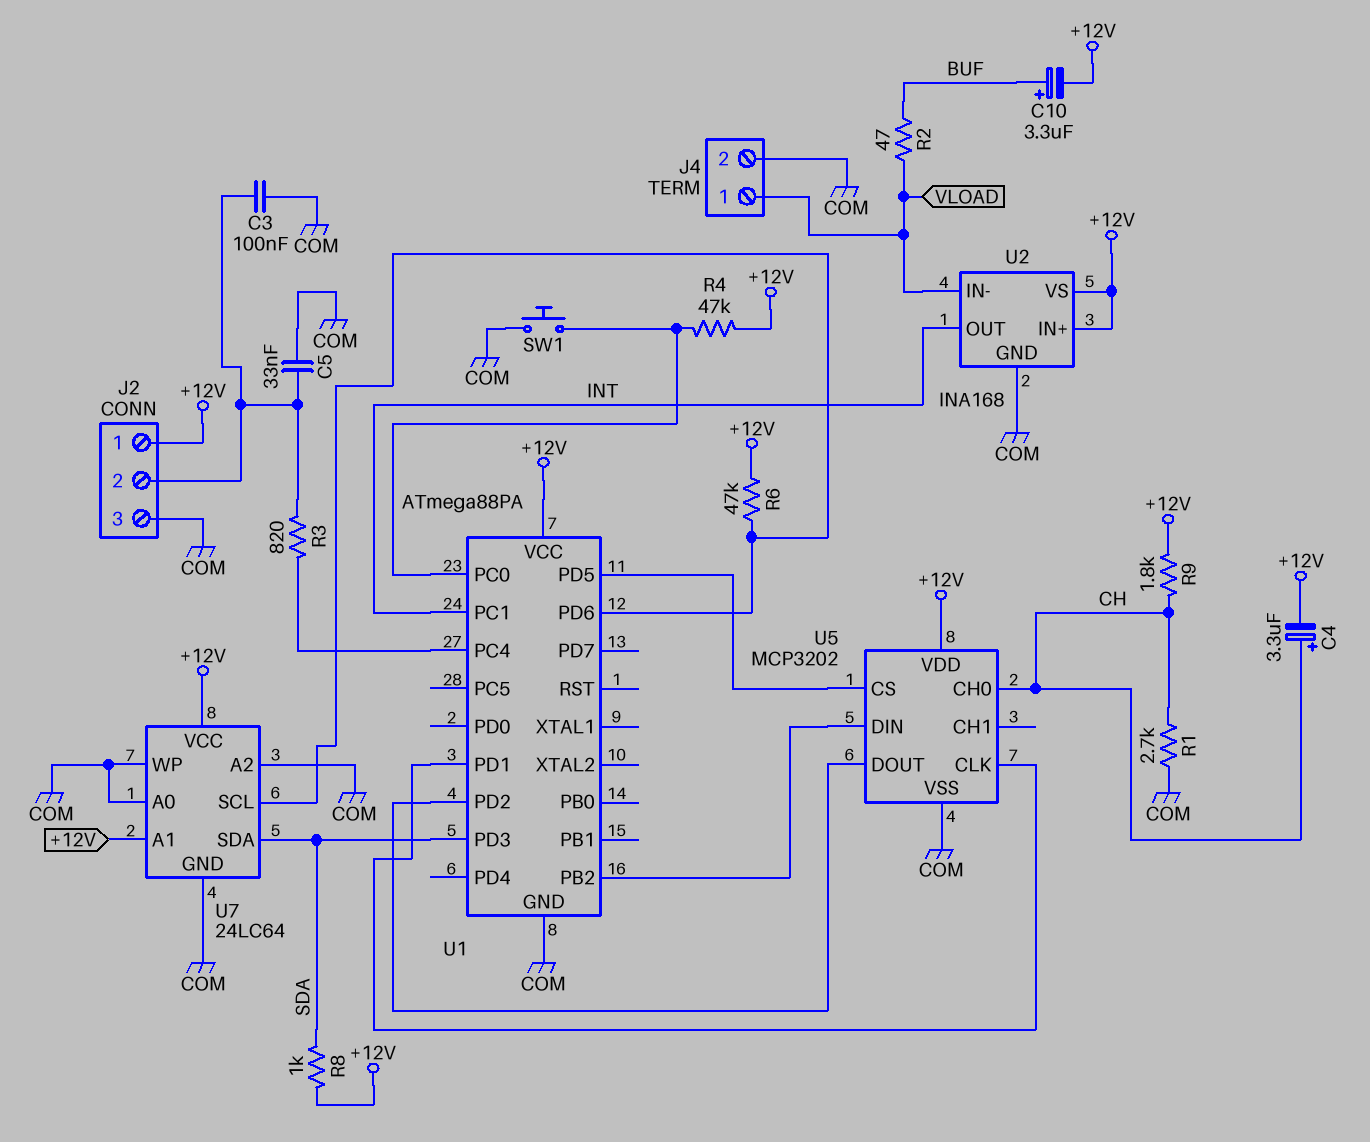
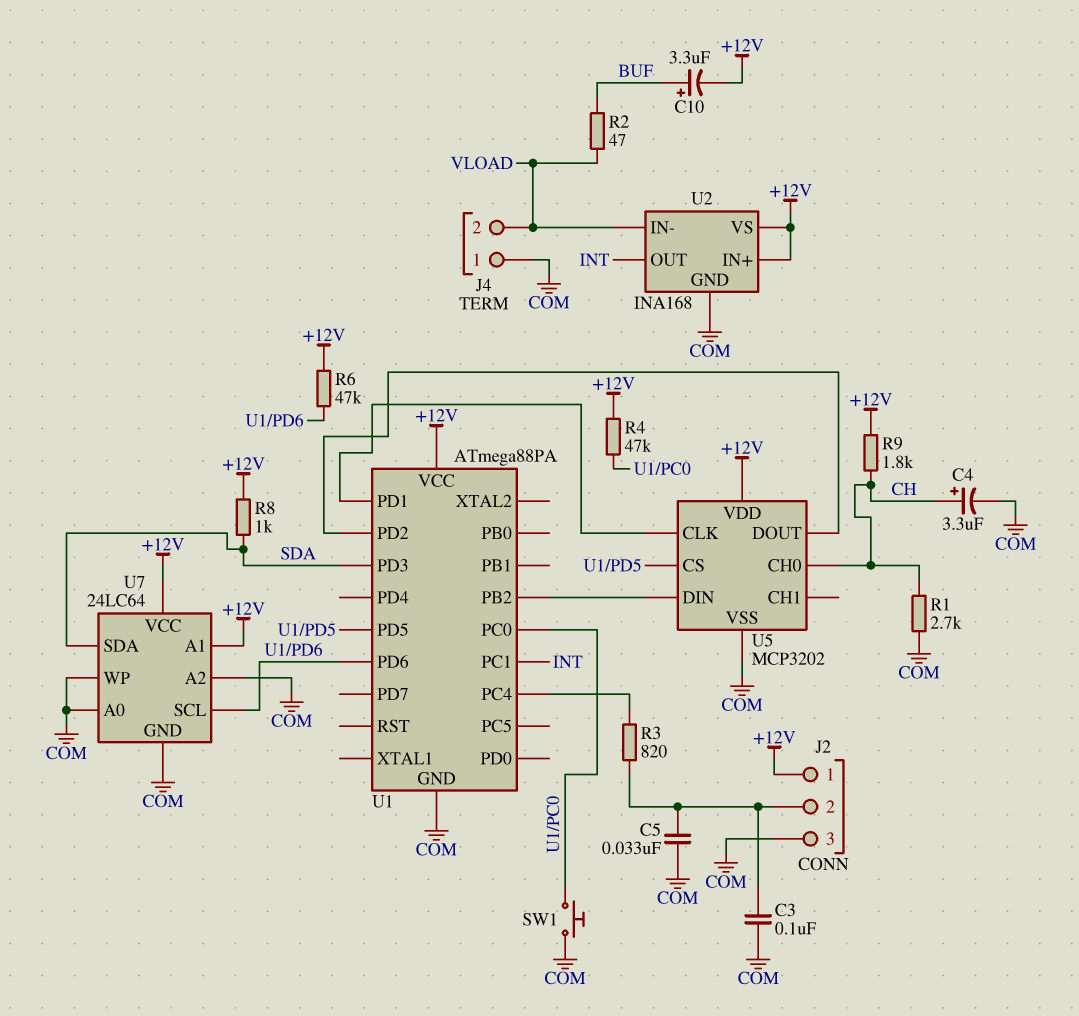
C4: 3.3uF (plus CH, minus +12V) -> 3.3uF (plus CH, minus COM)
J4 pin 1: VLOAD -> COM
J4 pin 2: COM -> VLOAD

